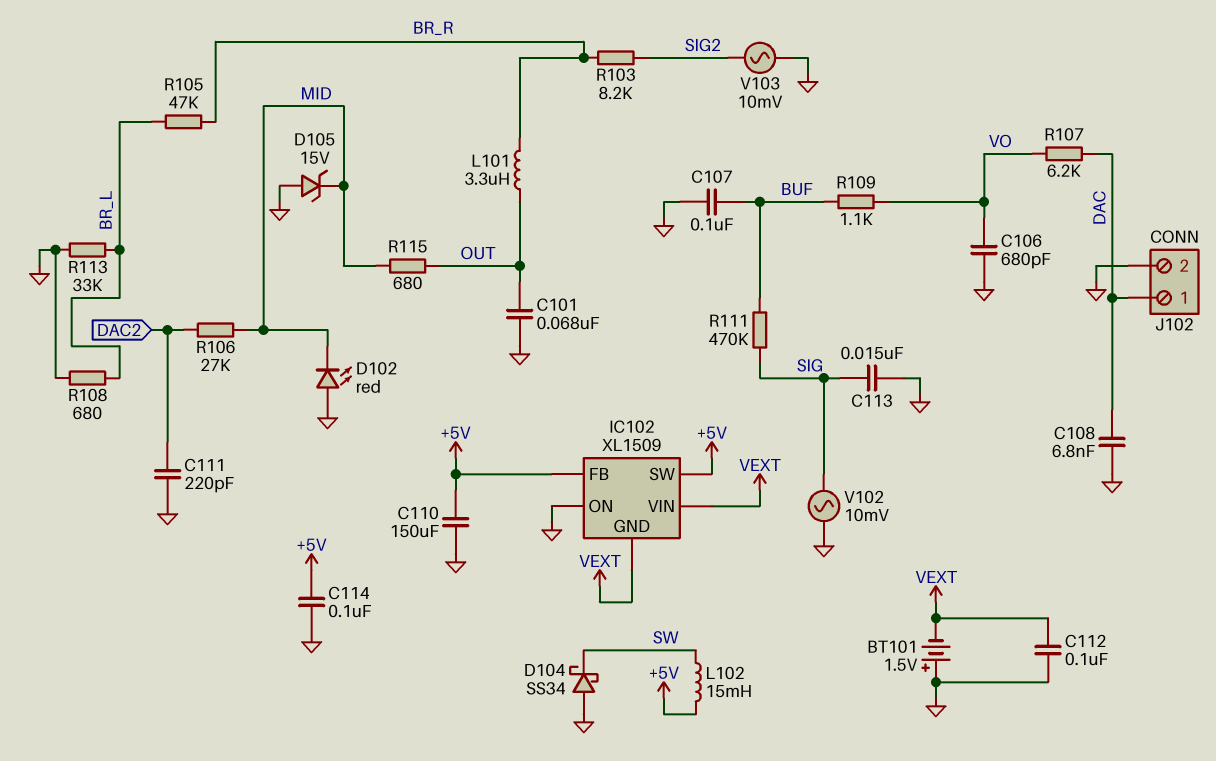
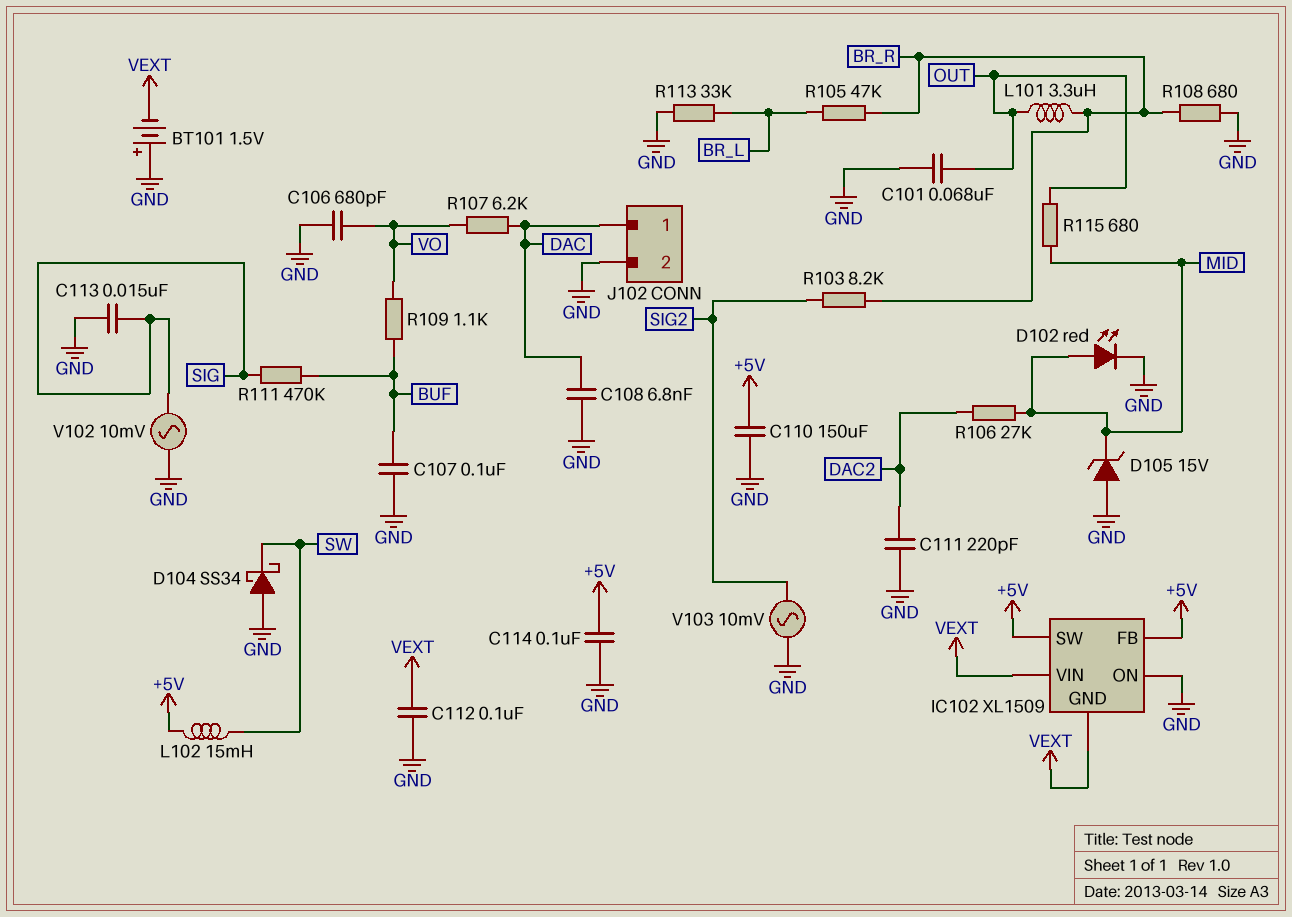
D102: LED red (A GND, K MID) -> LED red (A MID, K GND)
R108: 680 (BR_L, GND) -> 680 (BR_R, GND)

